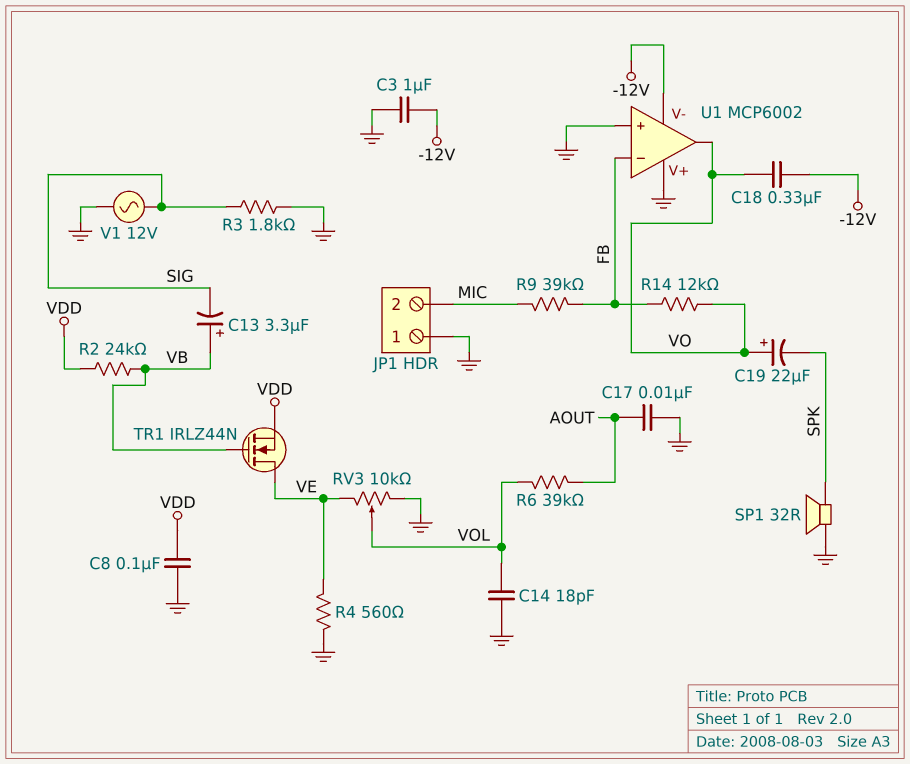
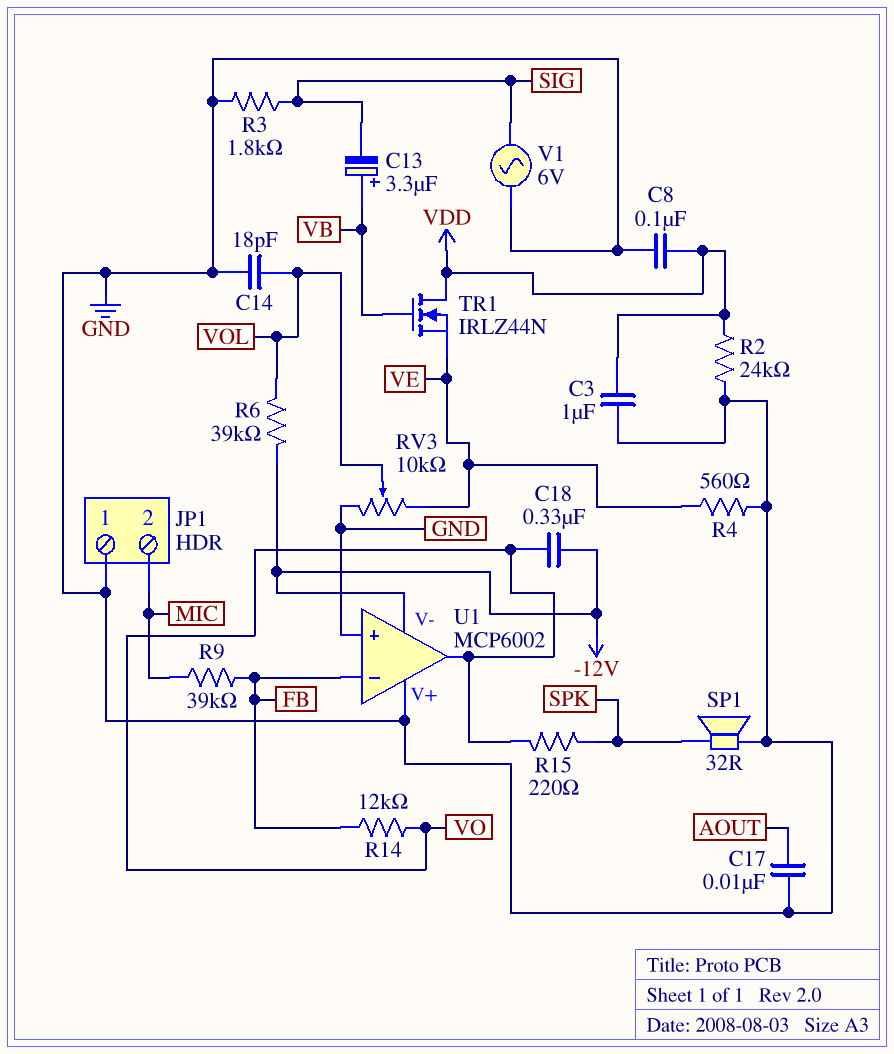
C3: 1uF (-12V, GND) -> 1uF (GND, VDD)
C19: 22uF (plus VO, minus SPK) -> none
R2: 24k (VB, VDD) -> 24k (GND, VDD)
R6: 39k (AOUT, VOL) -> 39k (-12V, VOL)
R15: none -> 220 (SPK, VO)
TR1: NMOS IRLZ44N (G VB, D VE, S VDD) -> NMOS IRLZ44N (G VB, D VDD, S VE)
V1: AC 12V (GND, SIG) -> AC 6V (GND, SIG)

